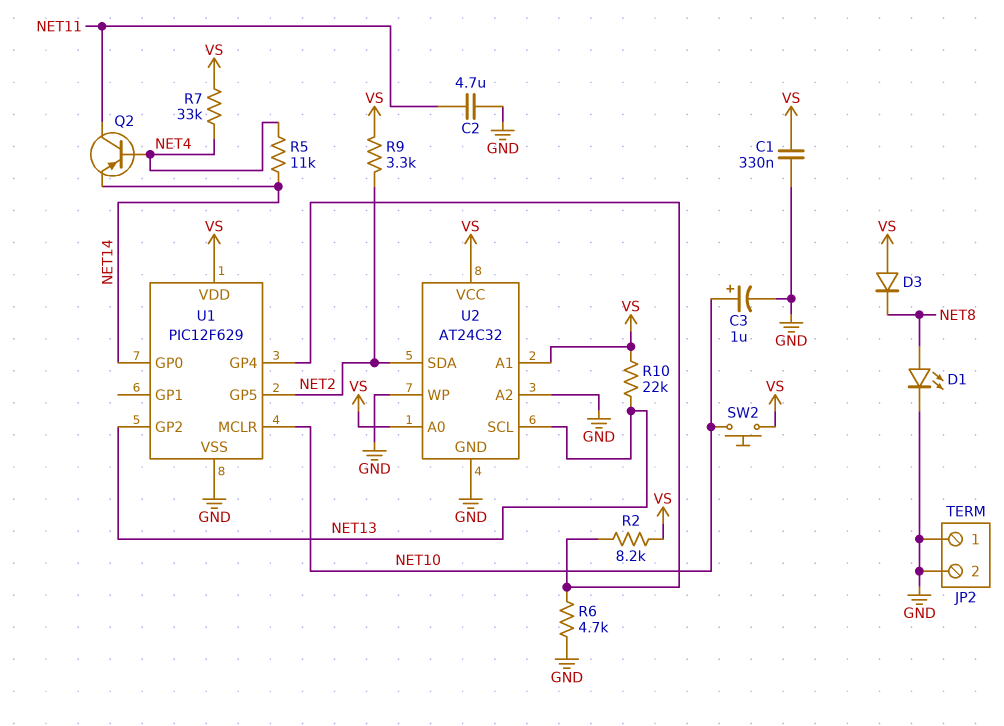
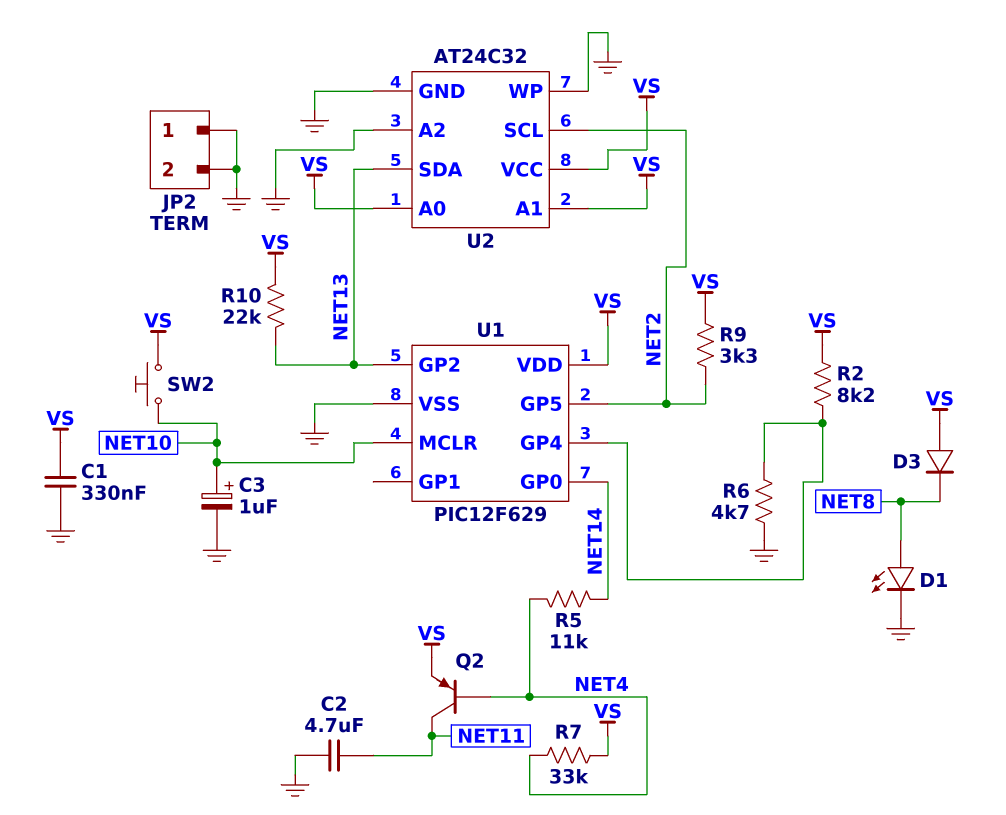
Q2: PNP (B NET4, C NET11, E NET14) -> PNP (B NET4, C NET11, E VS)
U2 pin SCL: NET13 -> NET2
U2 pin SDA: NET2 -> NET13

